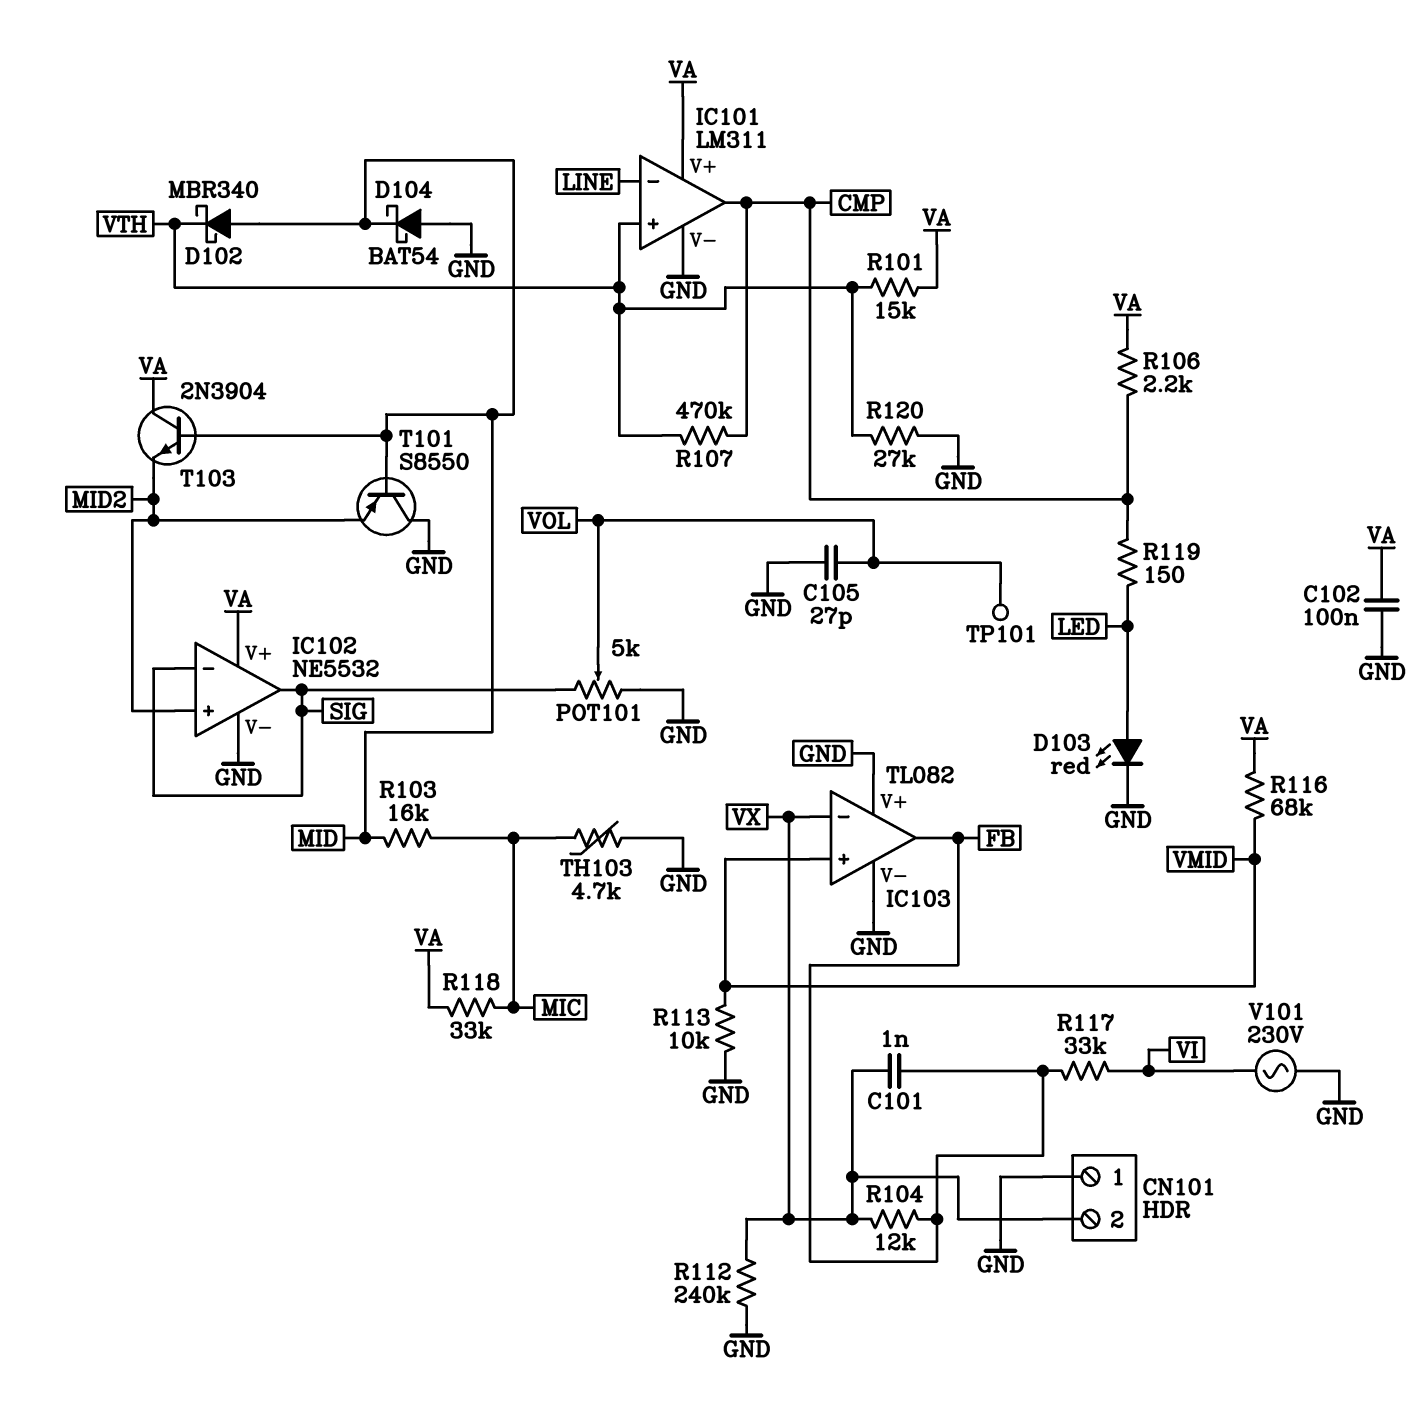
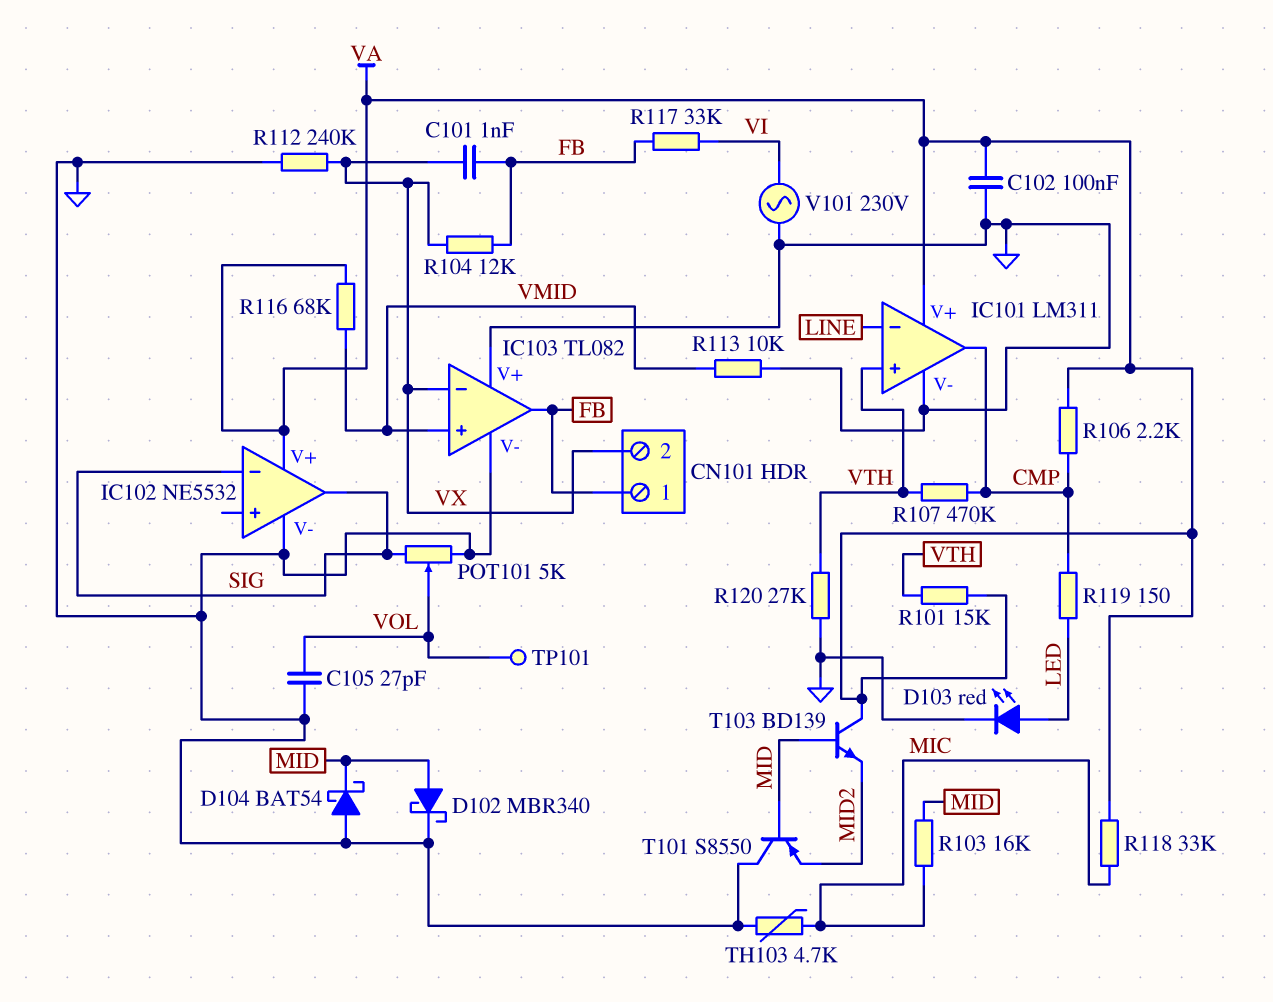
CN101 pin 1: GND -> FB
D102: schottky MBR340 (A MID, K VTH) -> schottky MBR340 (A MID, K GND)
IC102 pin in+: MID2 -> none
T103: NPN 2N3904 (B MID, C VA, E MID2) -> NPN BD139 (B MID, C VA, E MID2)

